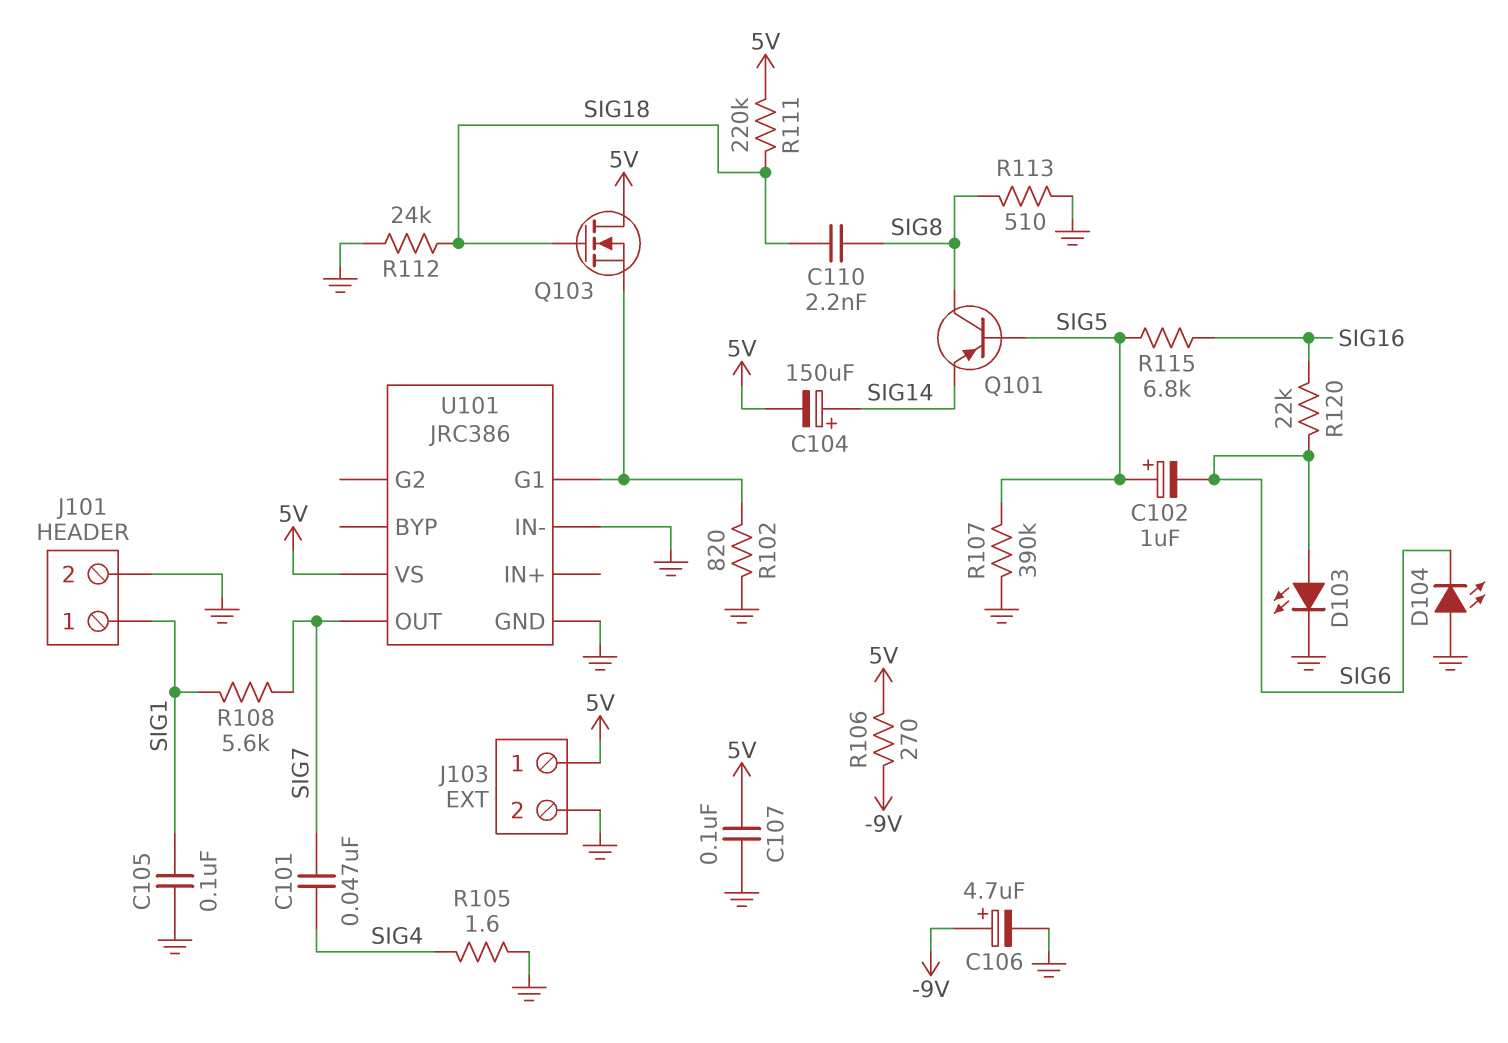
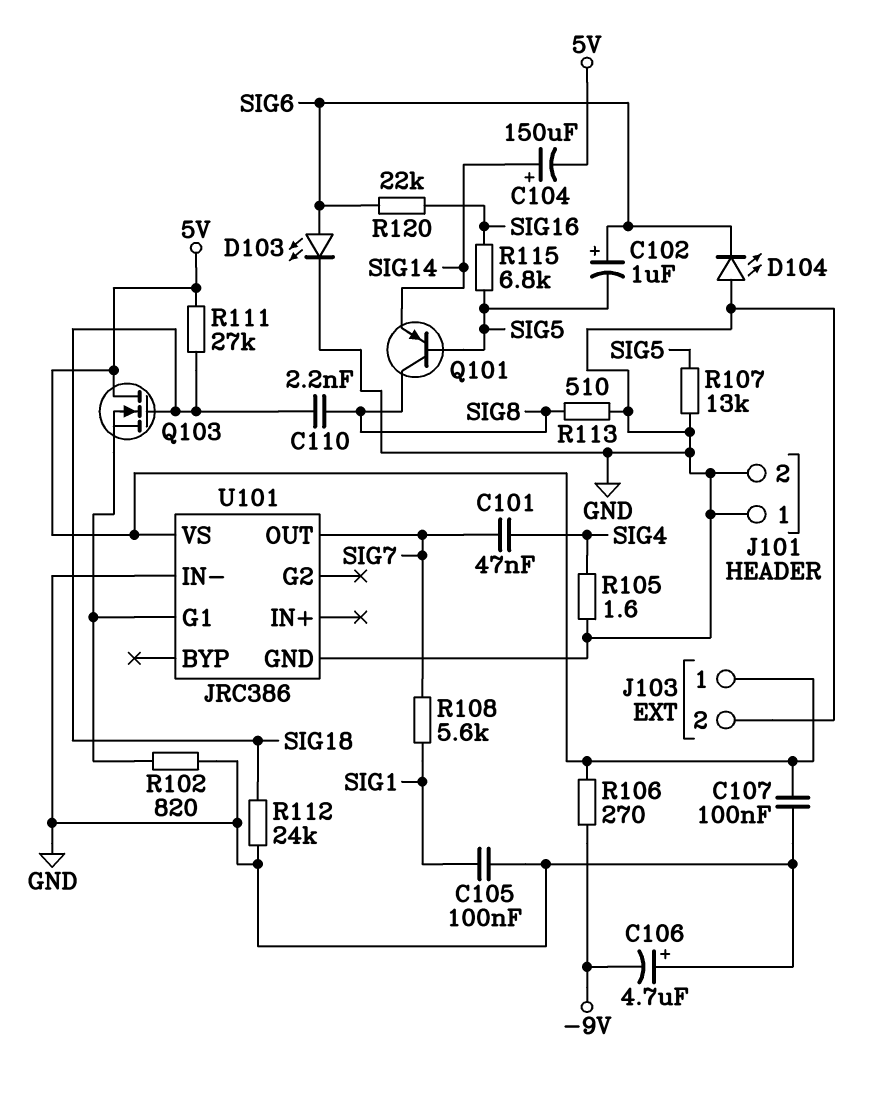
C102: 1uF (plus SIG5, minus SIG6) -> 1uF (plus SIG6, minus SIG5)
C106: 4.7uF (plus -9V, minus GND) -> 4.7uF (plus GND, minus -9V)
J101 pin 1: SIG1 -> GND
R107: 390k (GND, SIG5) -> 13k (GND, SIG5)
R111: 220k (5V, SIG18) -> 27k (5V, SIG18)

